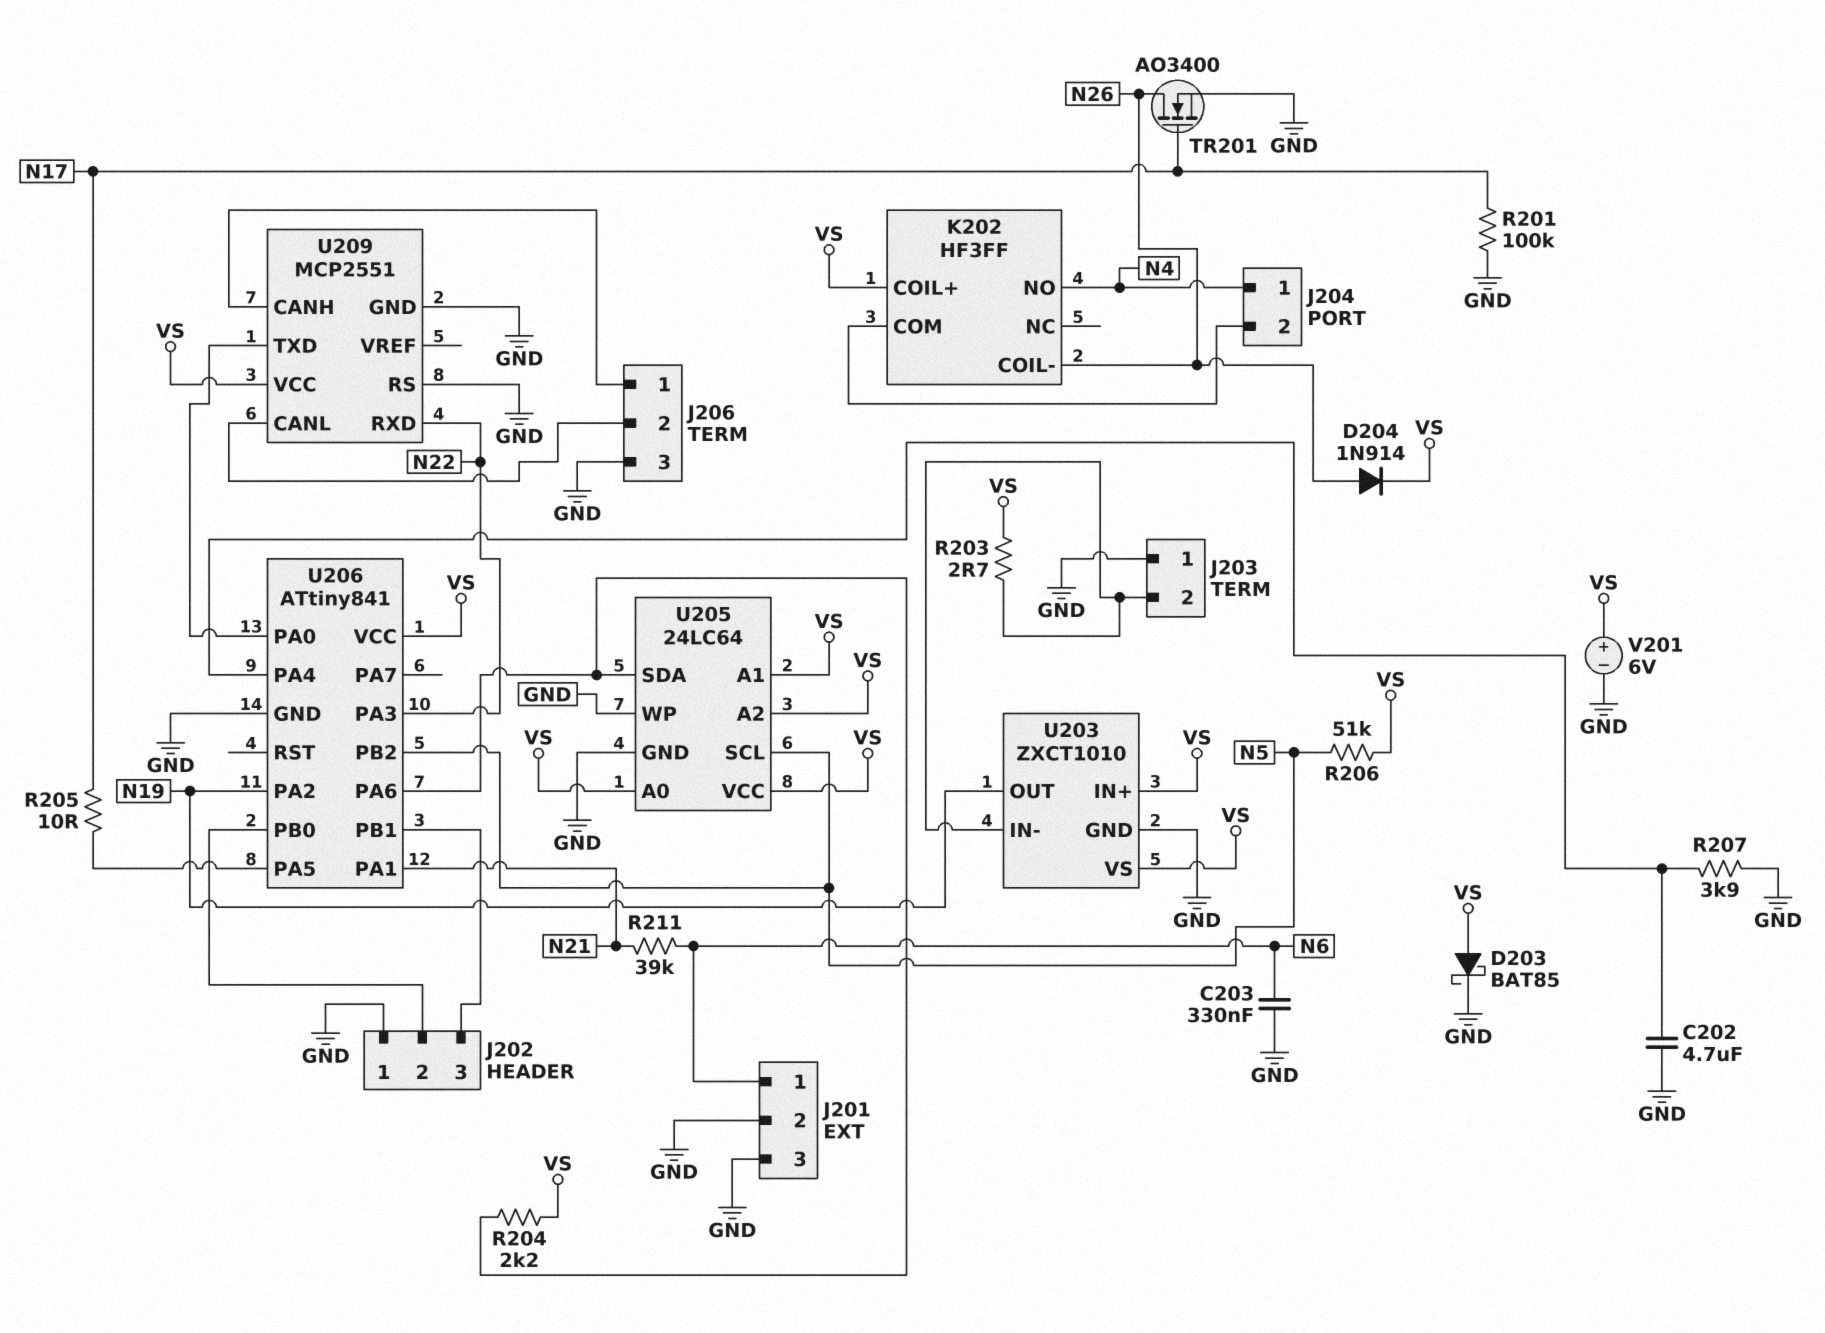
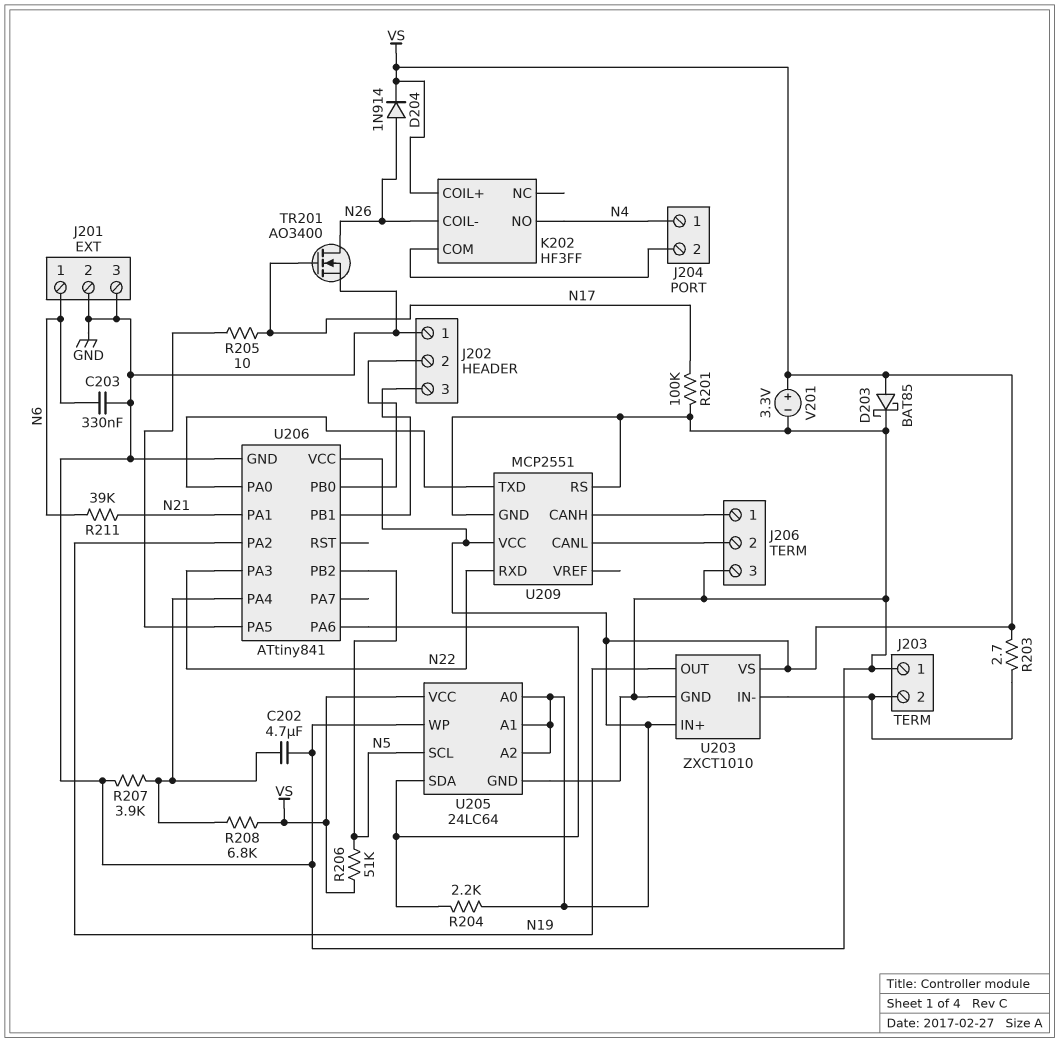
R208: none -> 6.8k (U206/PA4, VS)
V201: 6V (plus VS, minus GND) -> 3.3V (plus VS, minus GND)

